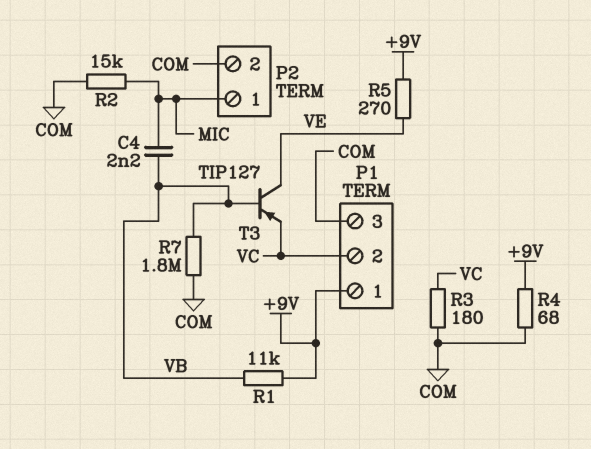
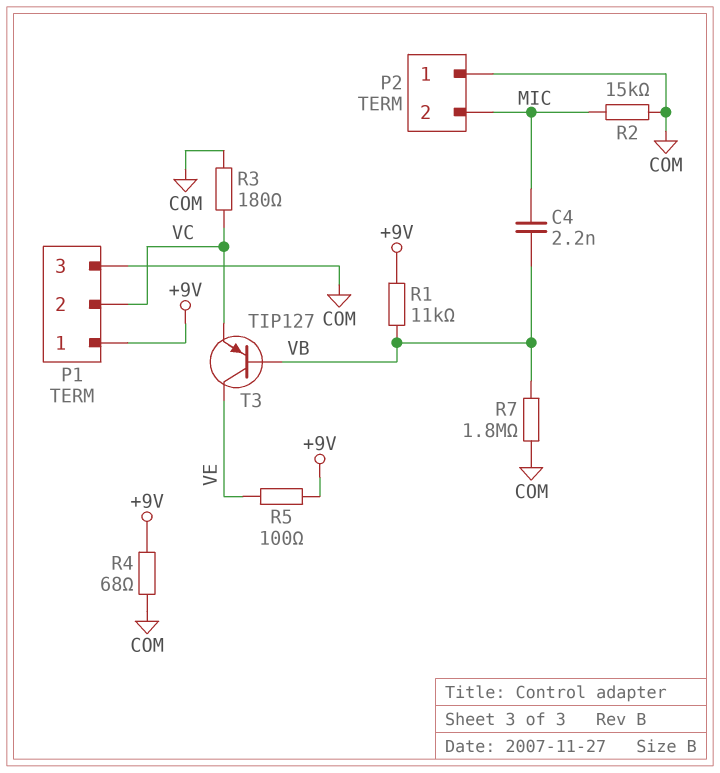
P2 pin 1: MIC -> COM
P2 pin 2: COM -> MIC
R5: 270 (+9V, VE) -> 100 (+9V, VE)

